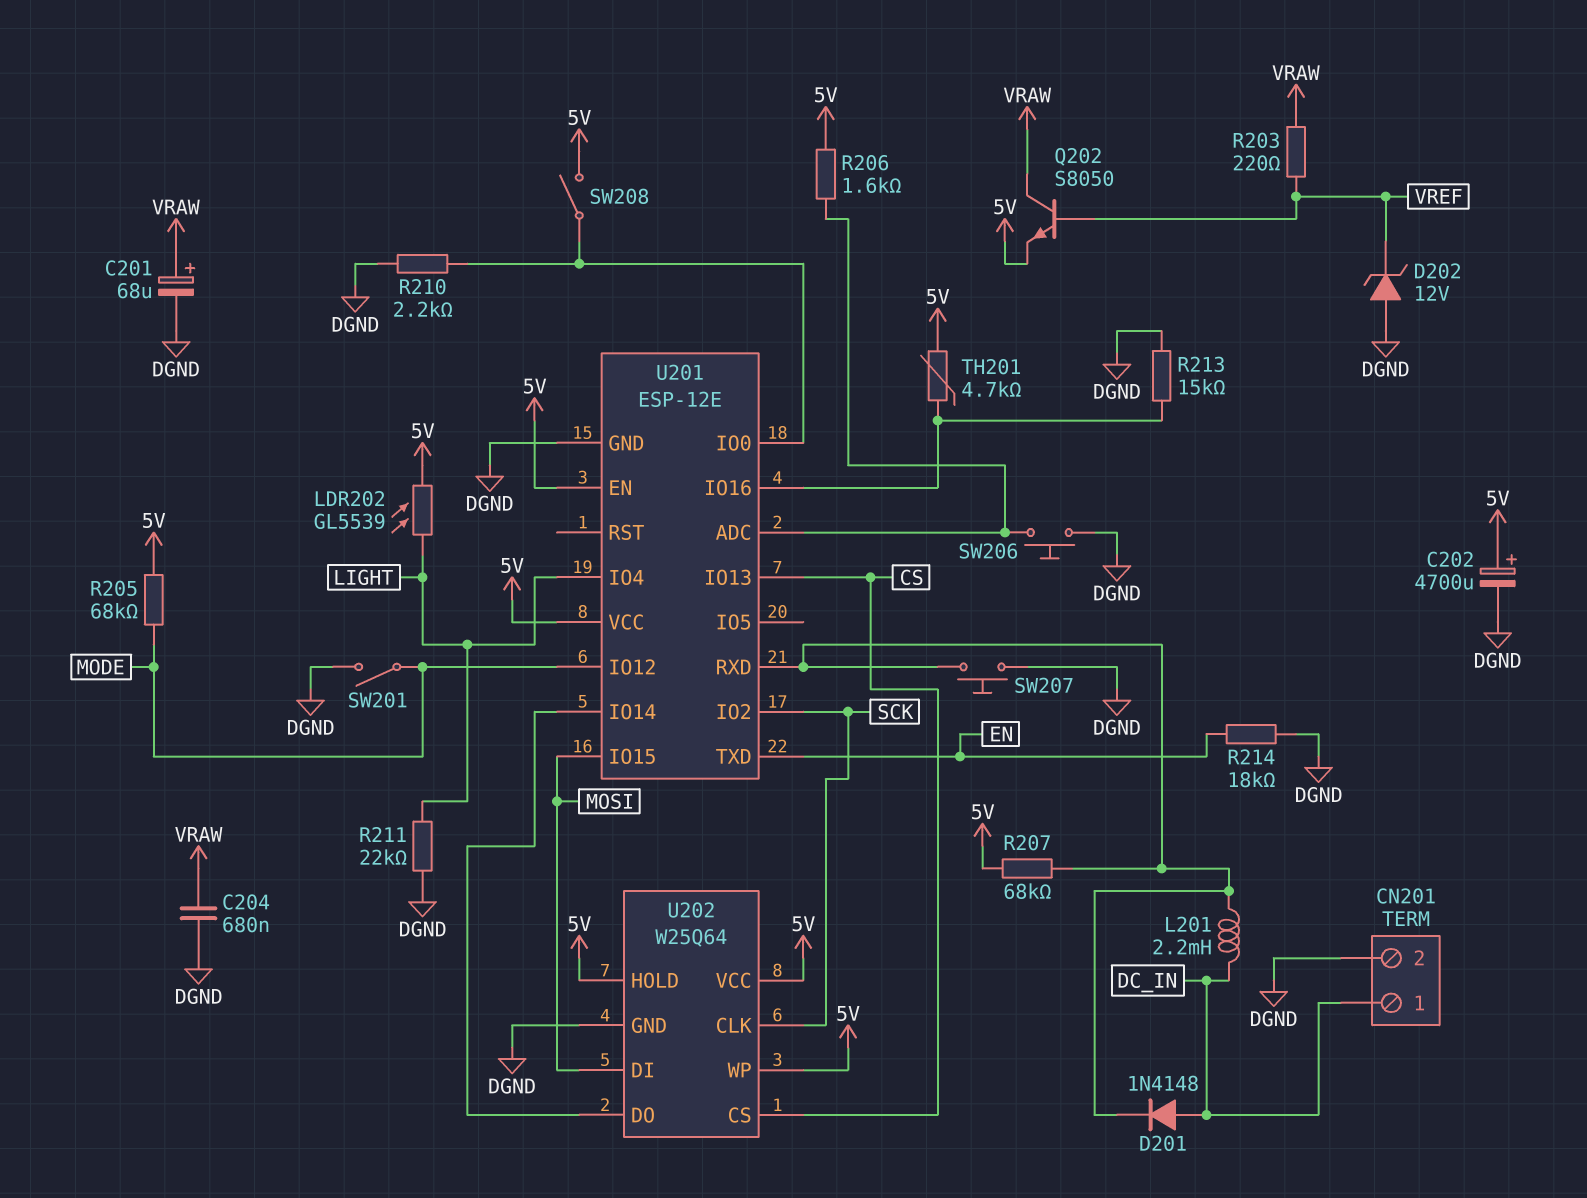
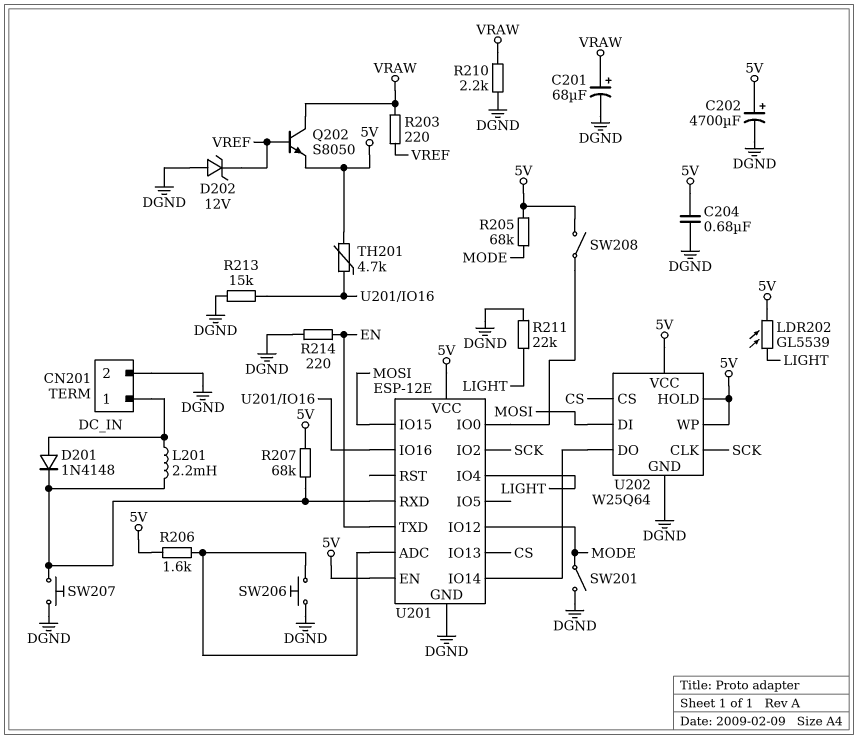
C204: 680nF (DGND, VRAW) -> 680nF (5V, DGND)
R210: 2.2k (DGND, U201/IO0) -> 2.2k (DGND, VRAW)
R214: 18k (DGND, EN) -> 220 (DGND, EN)

